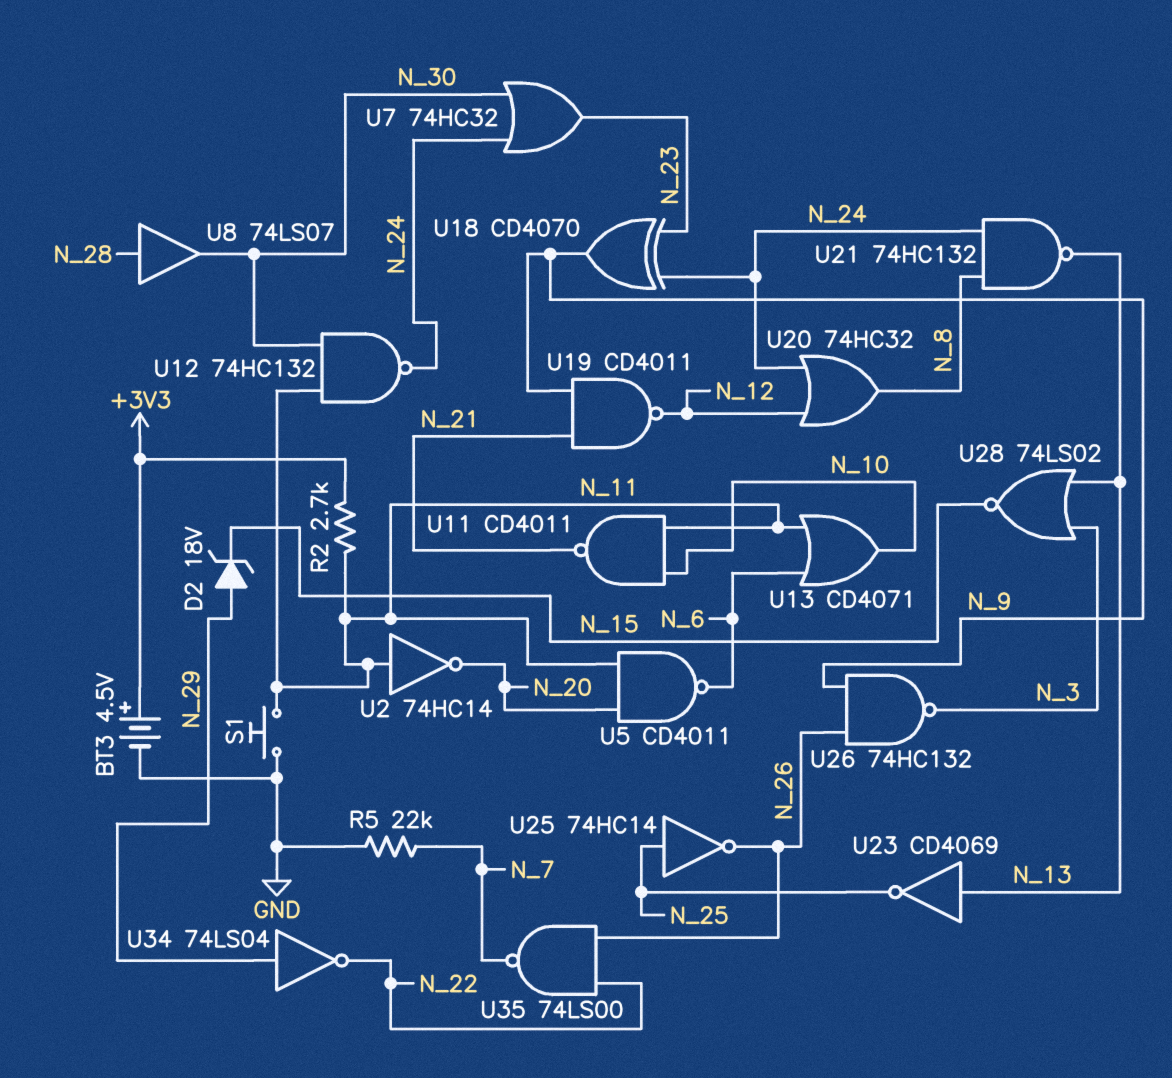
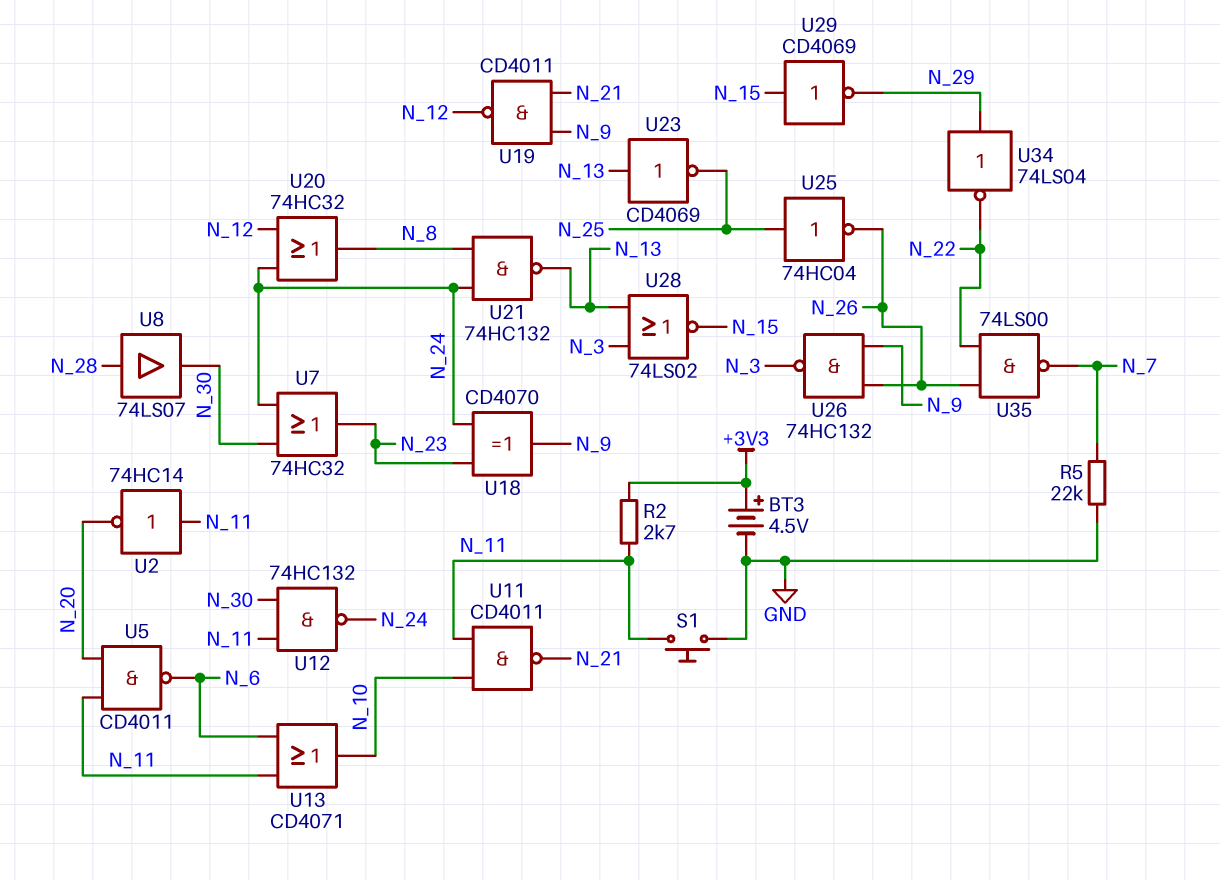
D2: zener 18V (A N_29, K N_15) -> none
U25: NOT 74HC14 (in N_25, out N_26) -> NOT 74HC04 (in N_25, out N_26)
U29: none -> NOT CD4069 (in N_15, out N_29)

